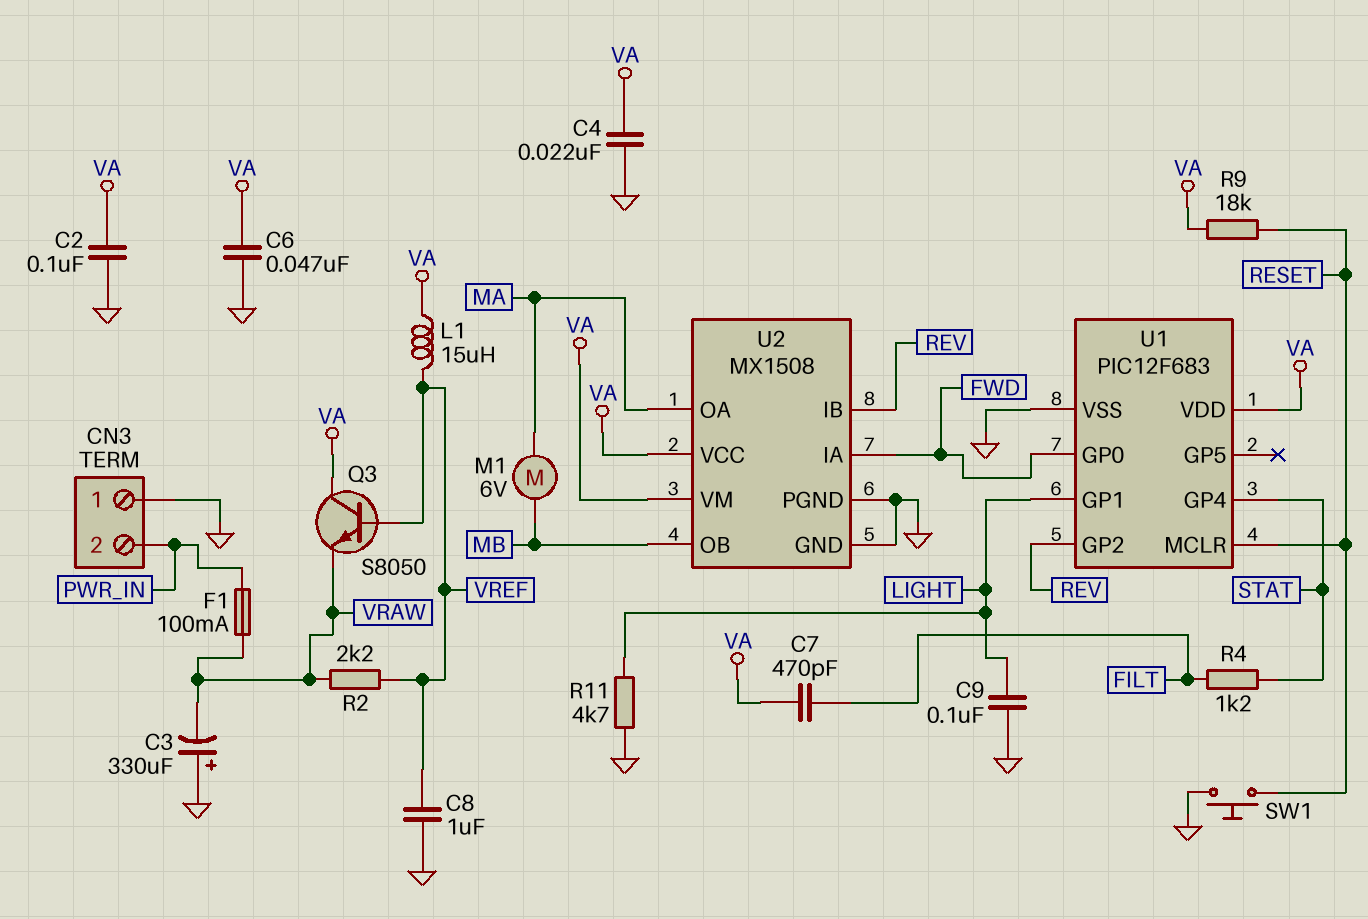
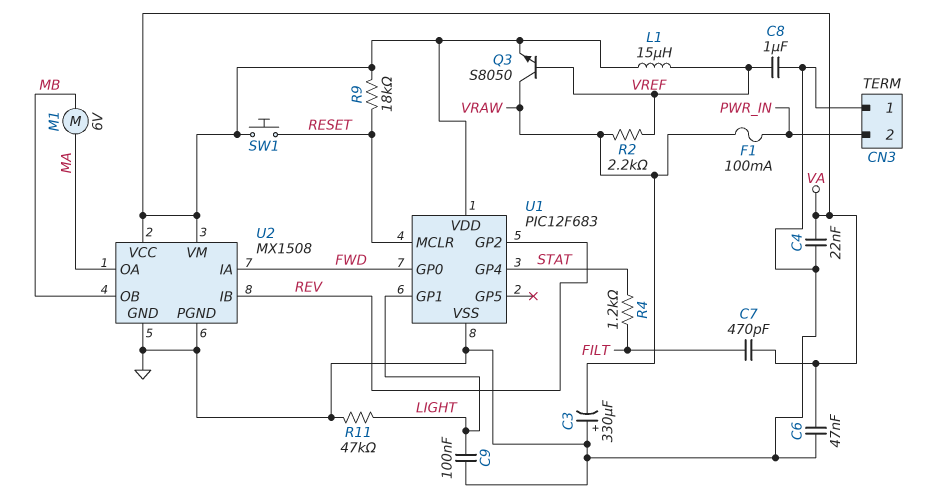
C2: 100nF (GND, VA) -> none
Q3: NPN S8050 (B VREF, C VA, E VRAW) -> NPN S8050 (B VREF, C VRAW, E VA)
R11: 4.7k (GND, LIGHT) -> 47k (GND, LIGHT)
SW1: button (GND, RESET) -> button (RESET, VA)

